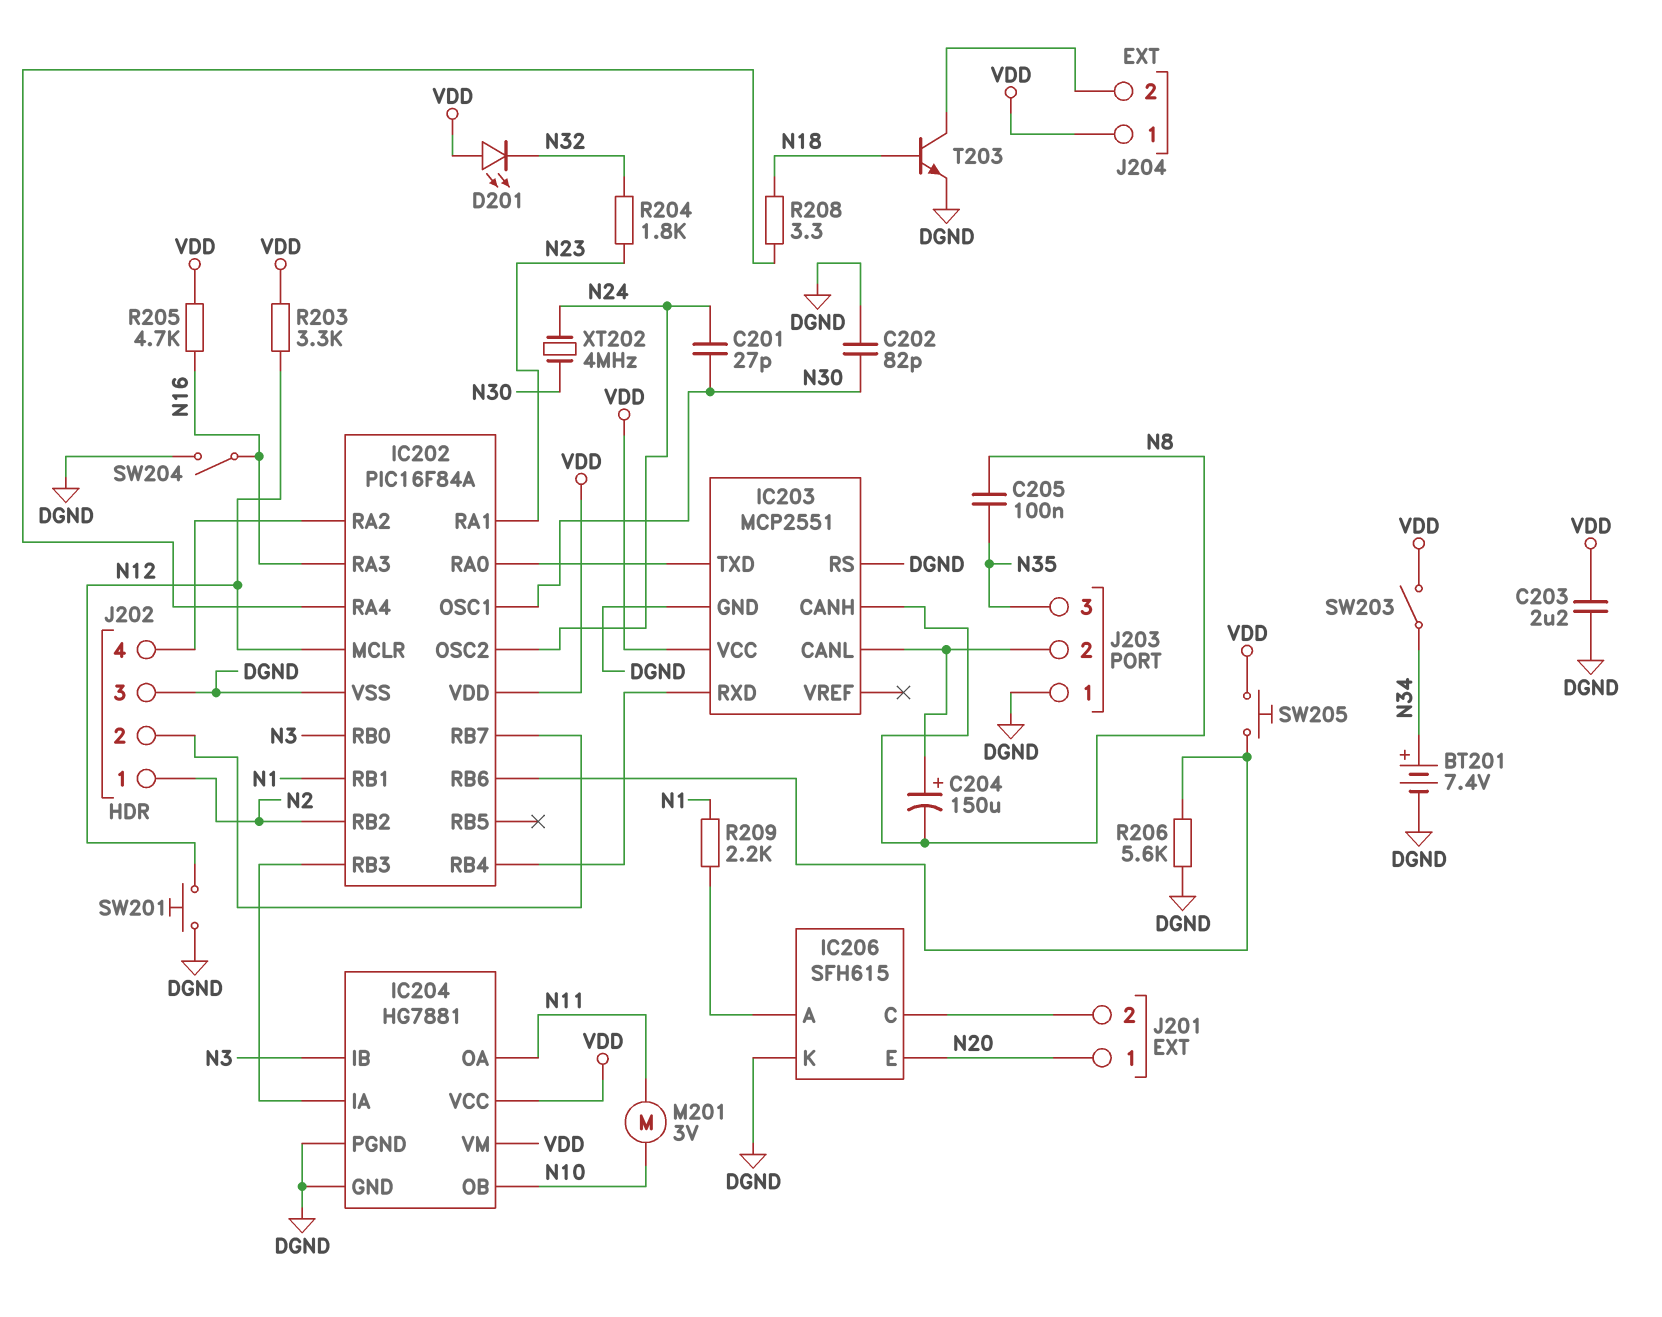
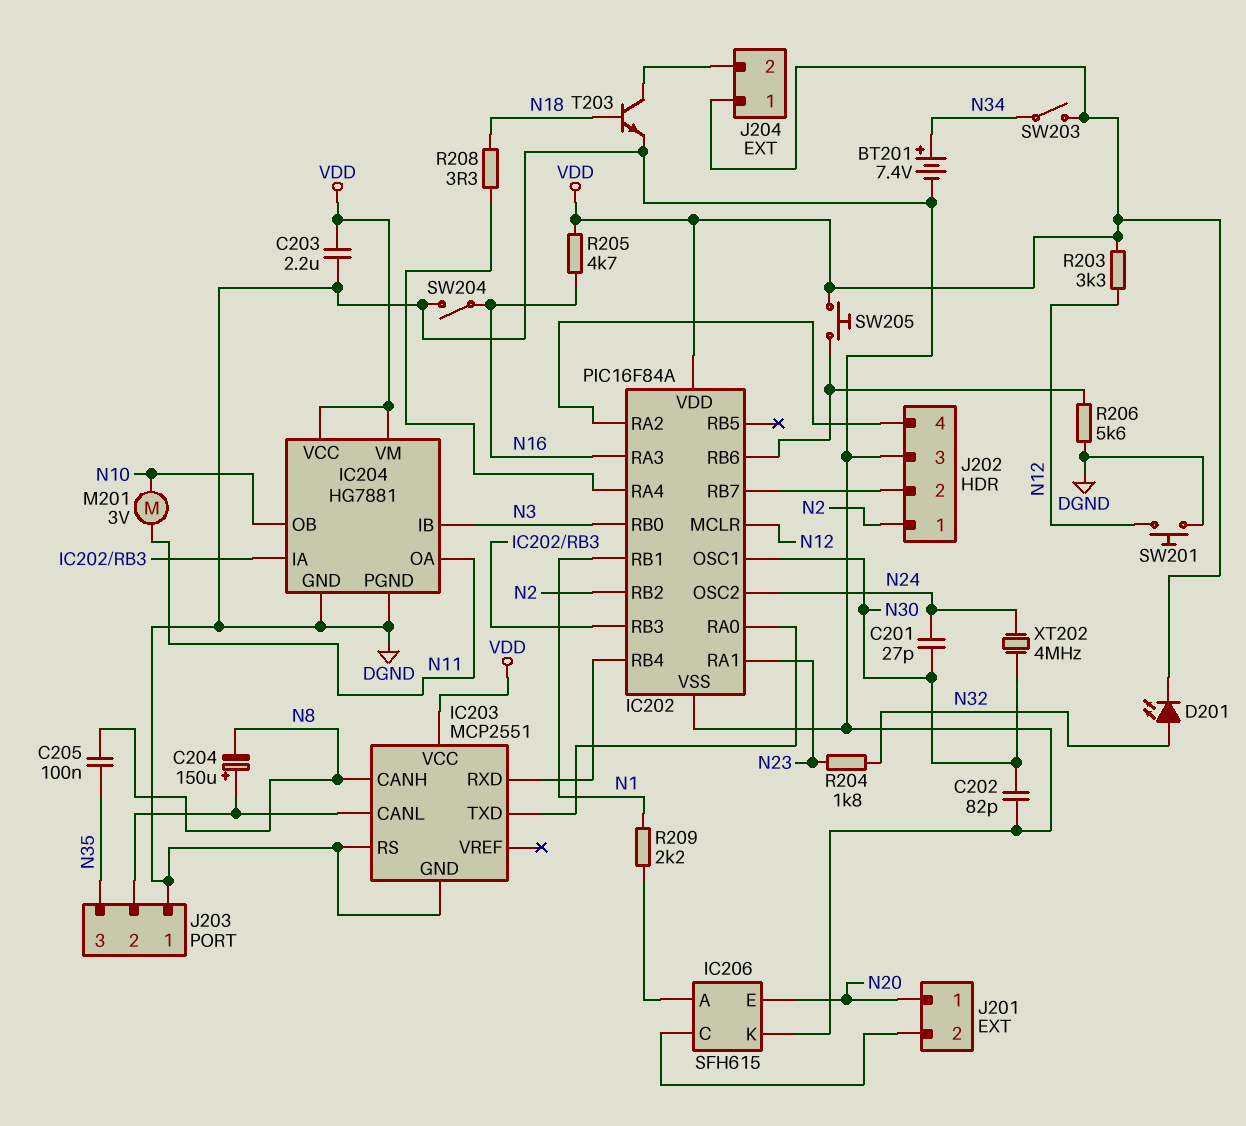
D201: LED (A VDD, K N32) -> LED (A N32, K VDD)

